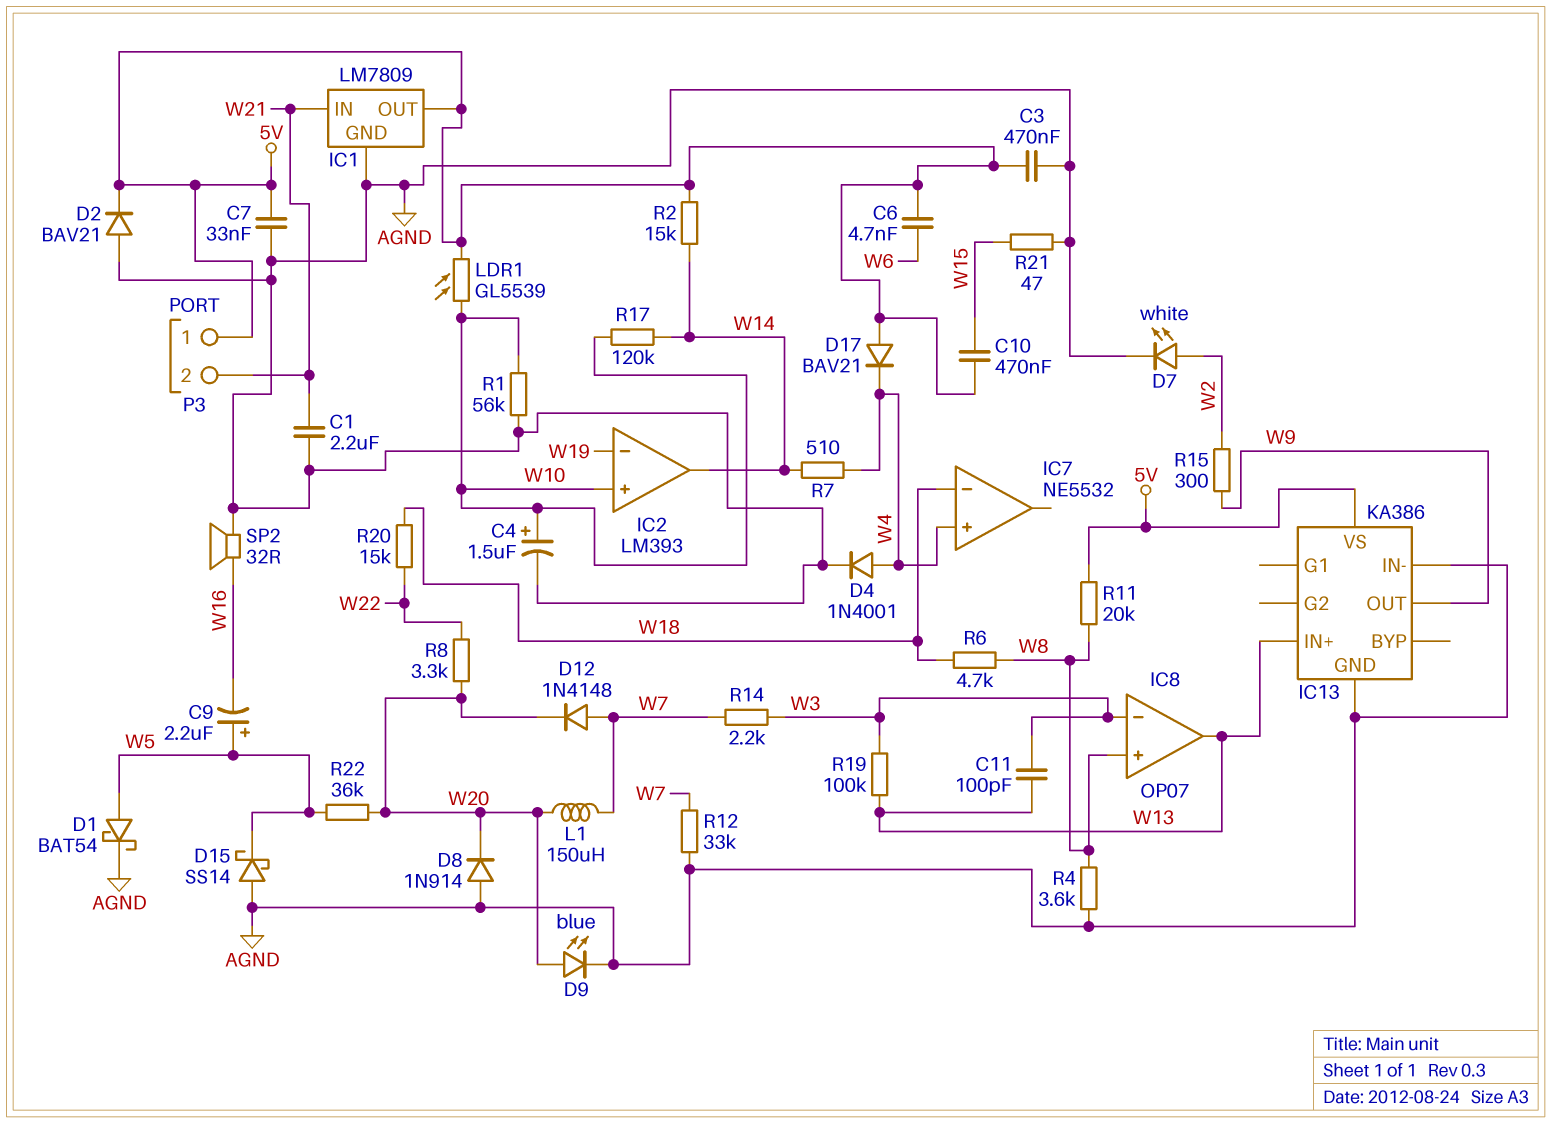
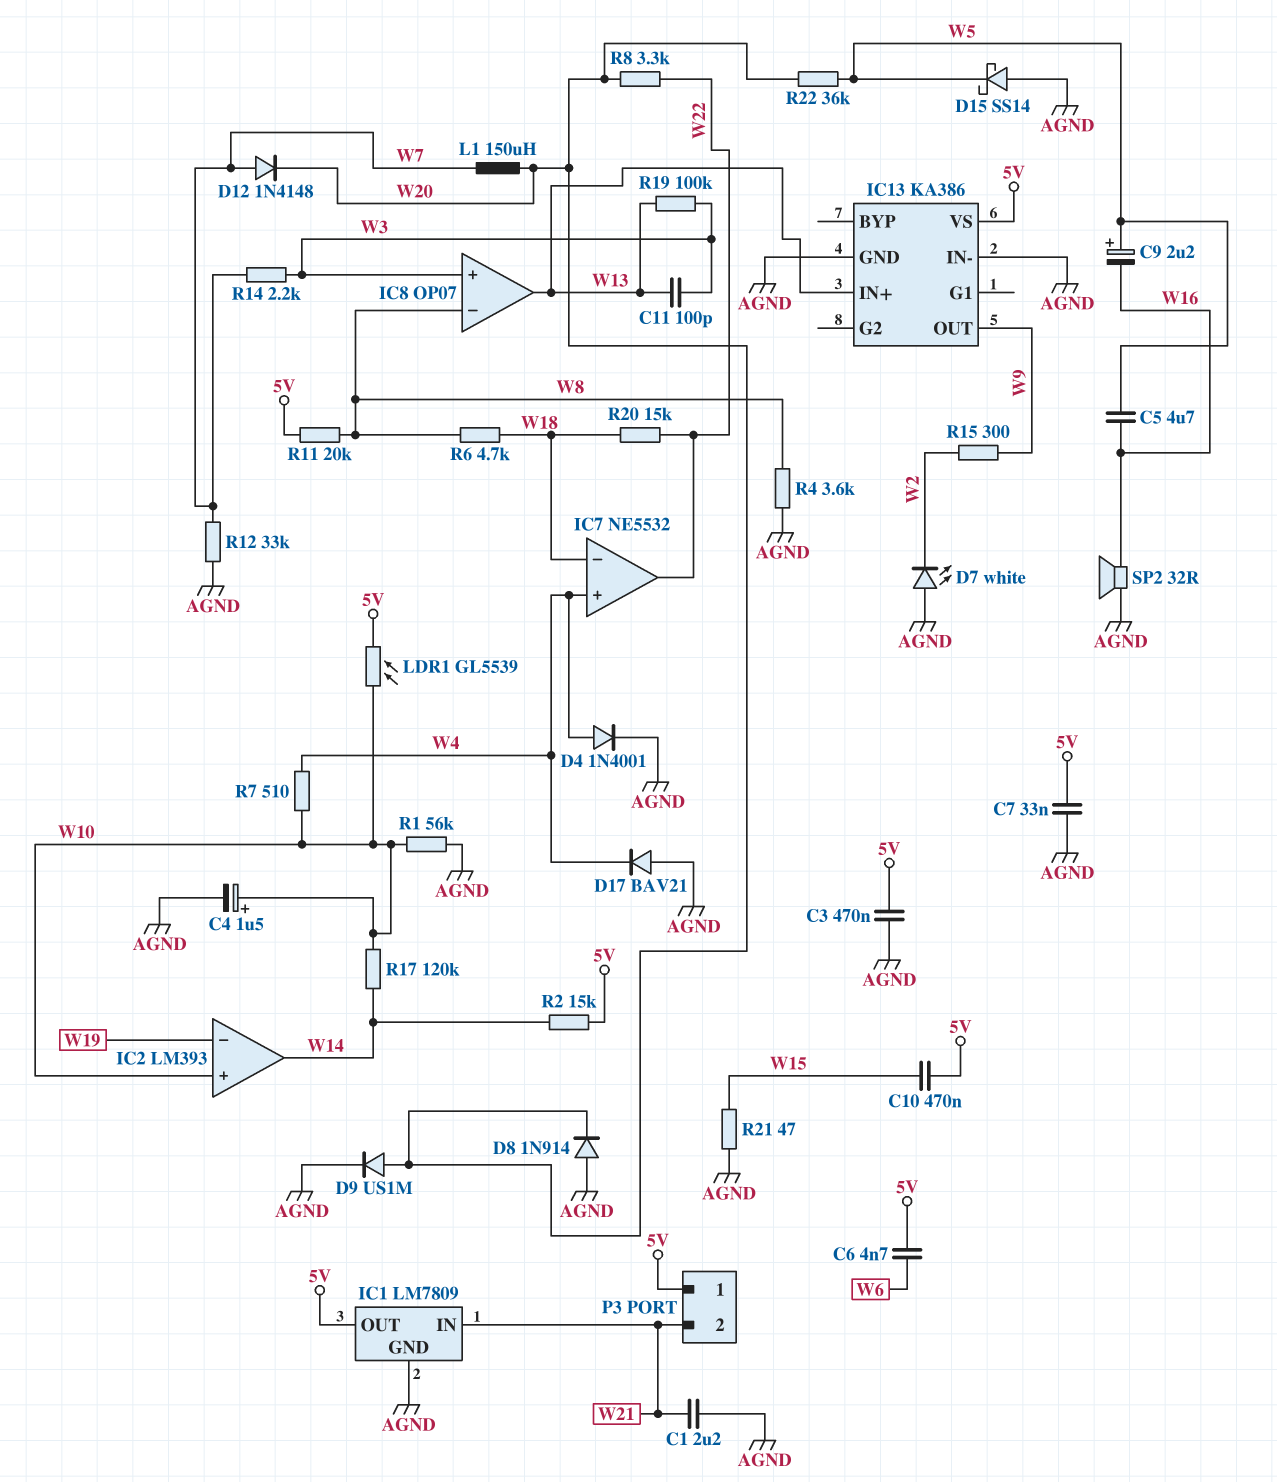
C5: none -> 4.7uF (W5, W16)
D1: schottky BAT54 (A W5, K AGND) -> none
D2: diode BAV21 (A AGND, K 5V) -> none
D7: LED white (A W2, K AGND) -> LED white (A AGND, K W2)
D9: LED blue (A W20, K AGND) -> diode US1M (A W20, K AGND)
D17: diode BAV21 (A 5V, K W4) -> diode BAV21 (A AGND, K W4)
IC7 pin out: none -> W22
IC8 pin in+: W8 -> W3
IC8 pin in-: W3 -> W8
R7: 510 (W4, W14) -> 510 (W4, W10)

